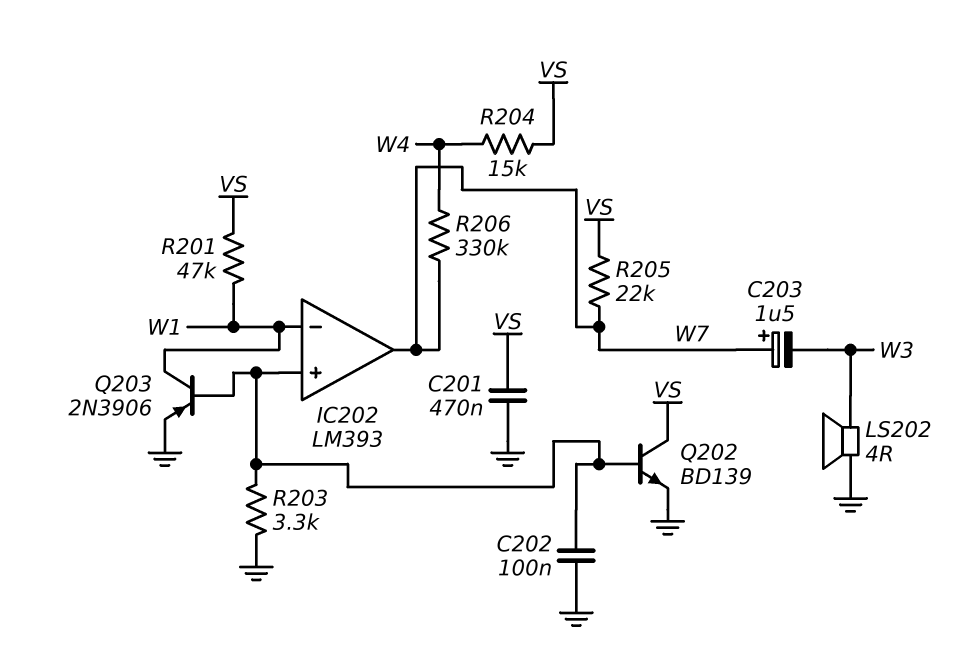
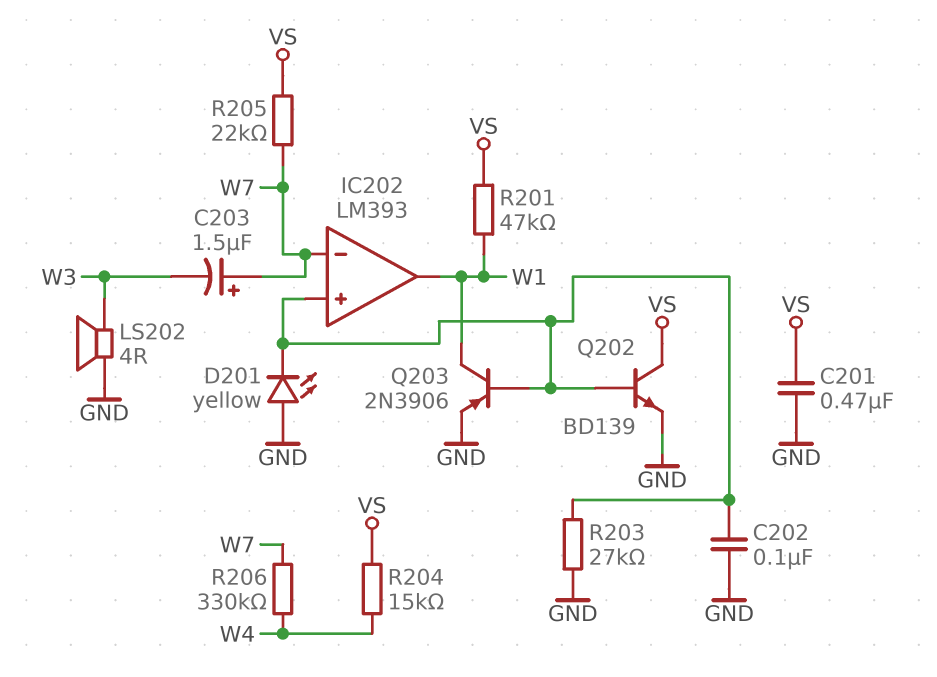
D201: none -> LED yellow (A GND, K IC202/in+)
IC202 pin in-: W1 -> W7
IC202 pin out: W7 -> W1
R203: 3.3k (GND, IC202/in+) -> 27k (GND, IC202/in+)

